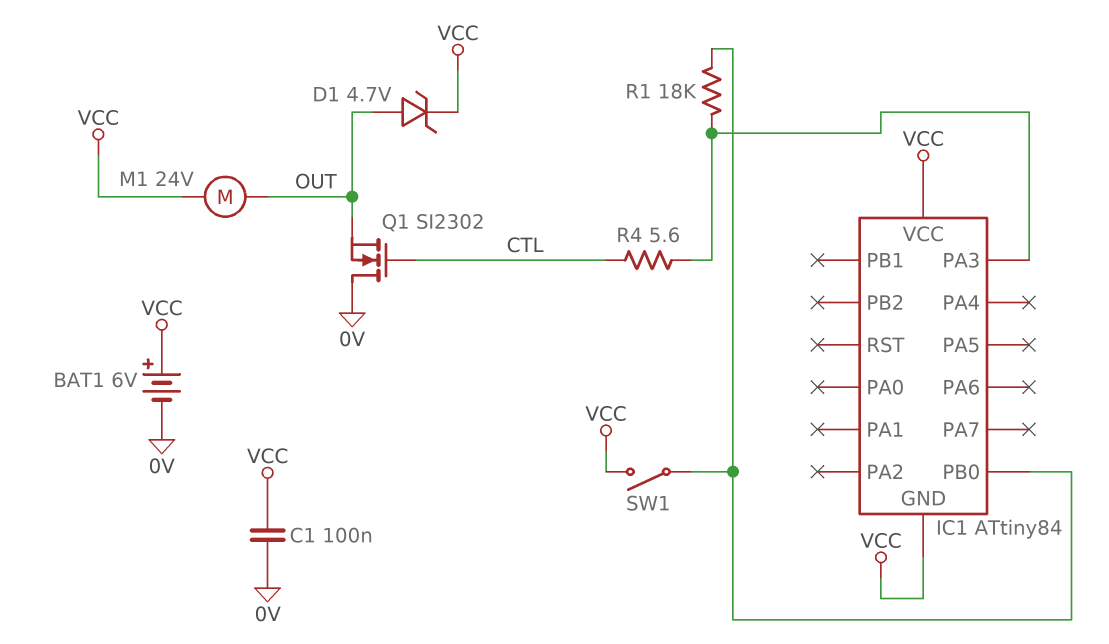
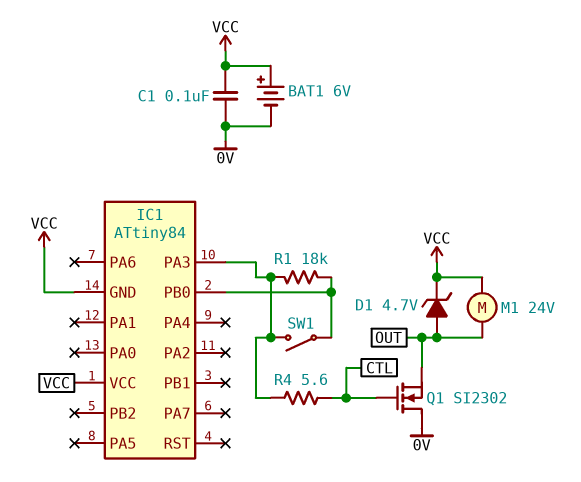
SW1: switch (IC1/PB0, VCC) -> switch (IC1/PA3, IC1/PB0)

